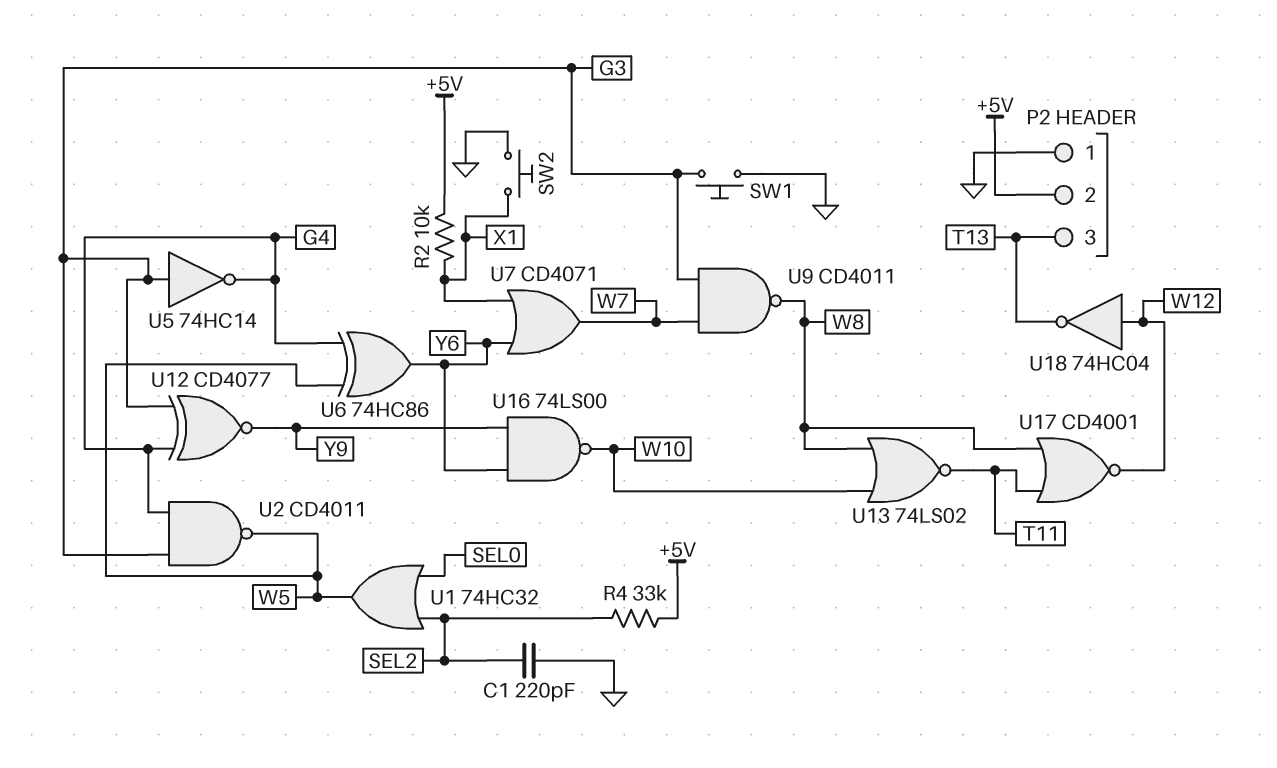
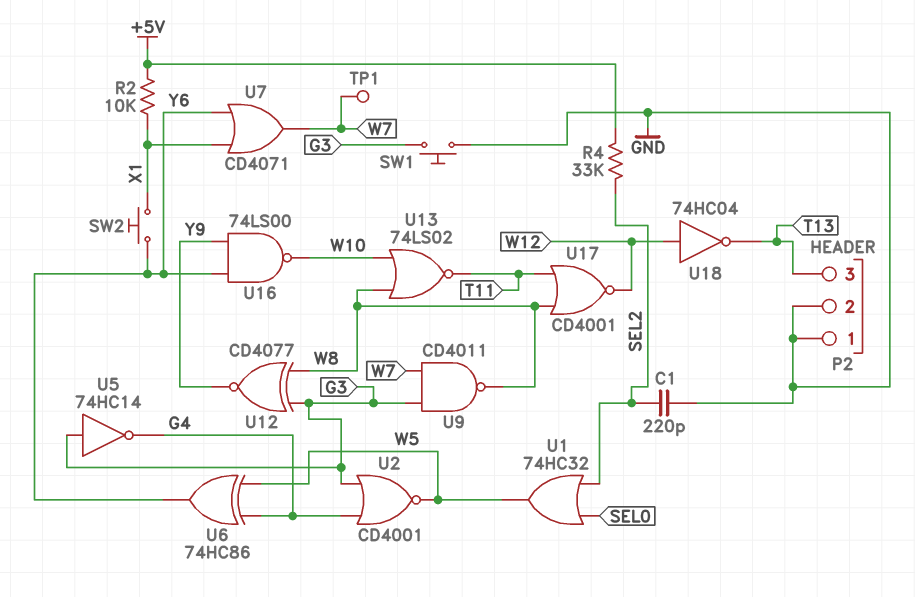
P2 pin 2: +5V -> GND
SW2: button (GND, X1) -> button (X1, Y6)
TP1: none -> test point (W7)
U2: NAND CD4011 (in G3, in G4, out W5) -> NOR CD4001 (in G3, in G4, out W5)
U12: XNOR CD4077 (in G3, in G4, out Y9) -> XNOR CD4077 (in G3, in W8, out Y9)

